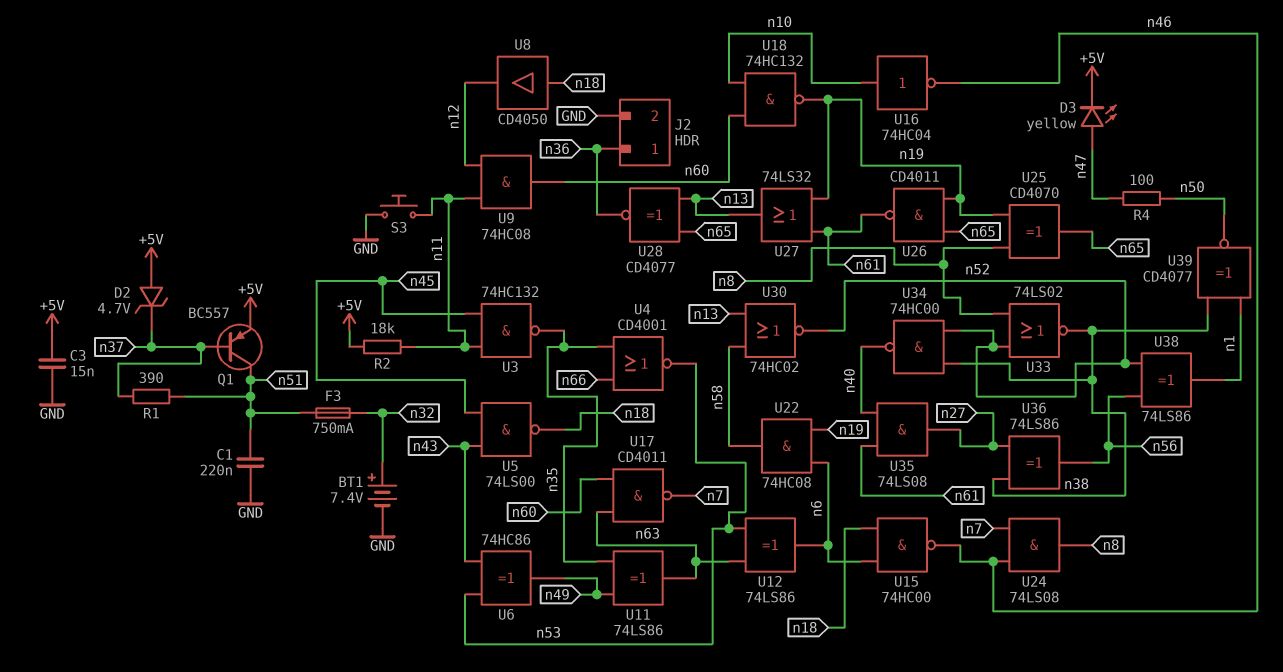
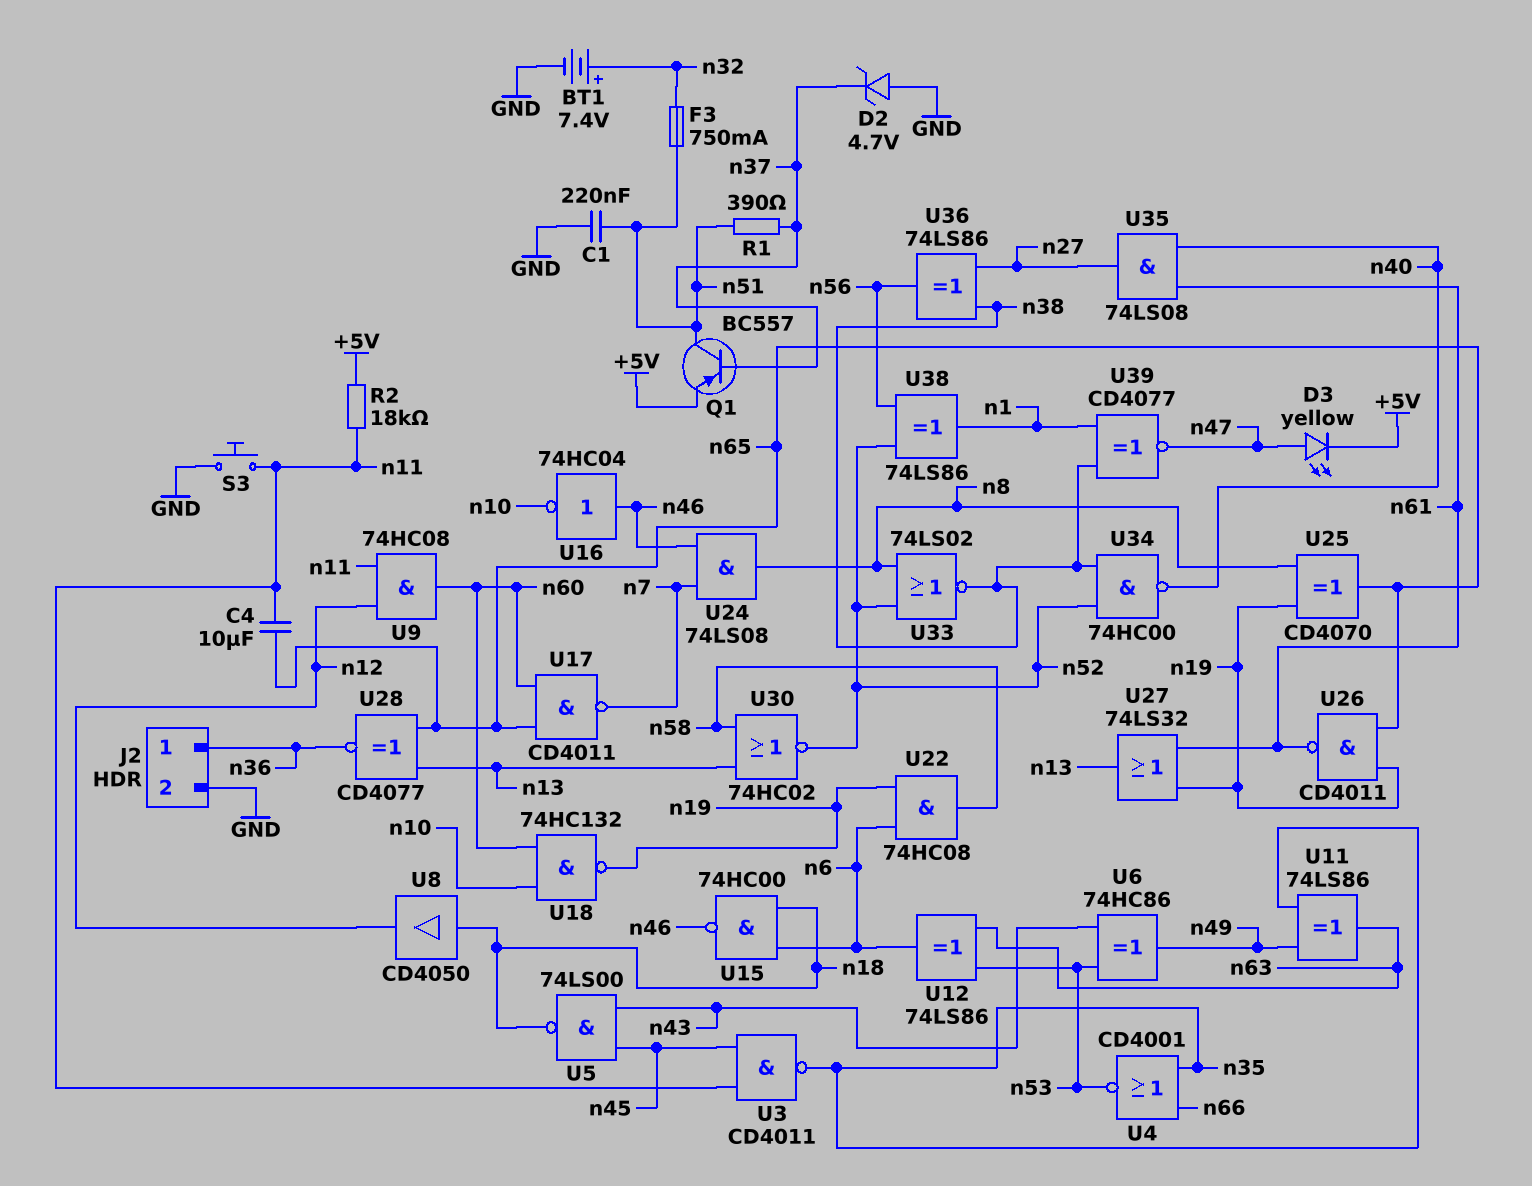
C3: 15nF (+5V, GND) -> none
C4: none -> 10uF (n11, n65)
D2: zener 4.7V (A +5V, K n37) -> zener 4.7V (A GND, K n37)
R4: 100 (n47, n50) -> none
U3: NAND 74HC132 (in n11, in n45, out n35) -> NAND CD4011 (in n11, in n45, out n35)
U16: NOT 74HC04 (in n10, out n46) -> NOT 74HC04 (in n46, out n10)
U17: NAND CD4011 (in n60, in n63, out n7) -> NAND CD4011 (in n60, in n65, out n7)
U39: XNOR CD4077 (in n1, in n38, out n50) -> XNOR CD4077 (in n1, in n38, out n47)

